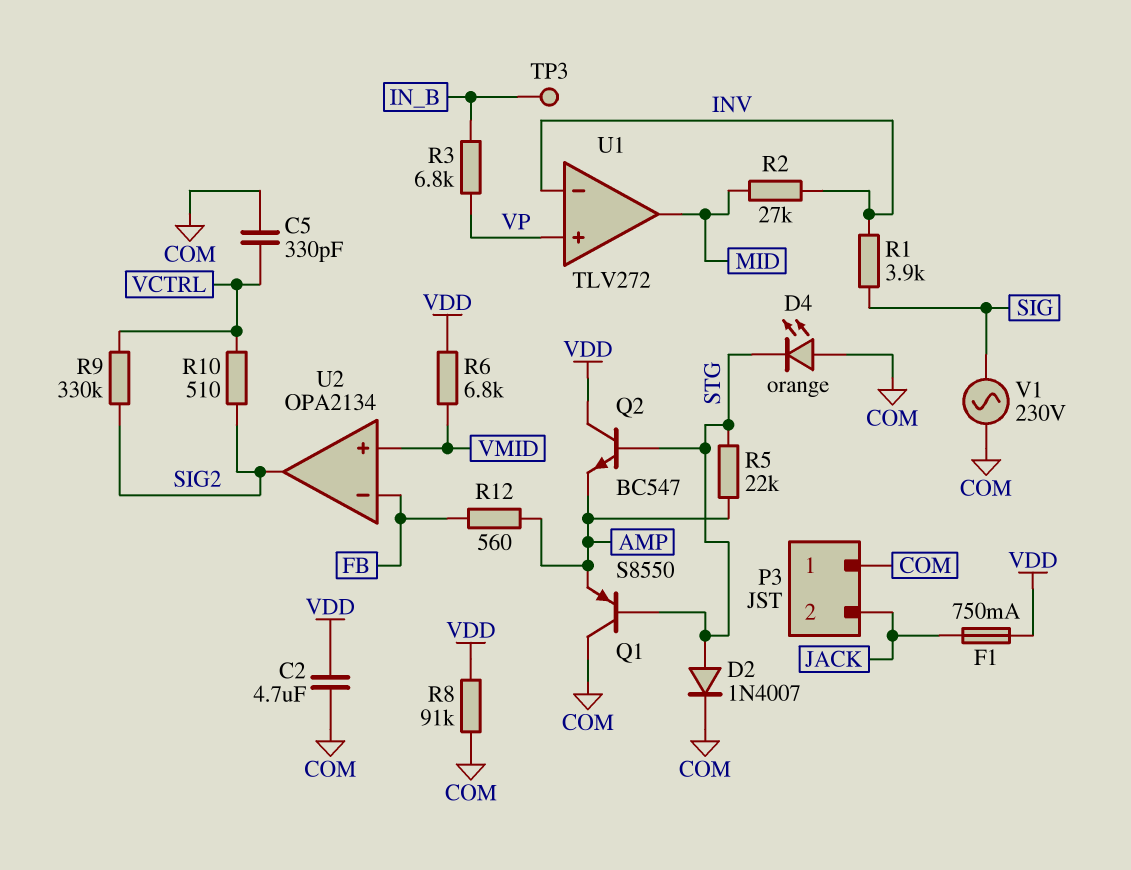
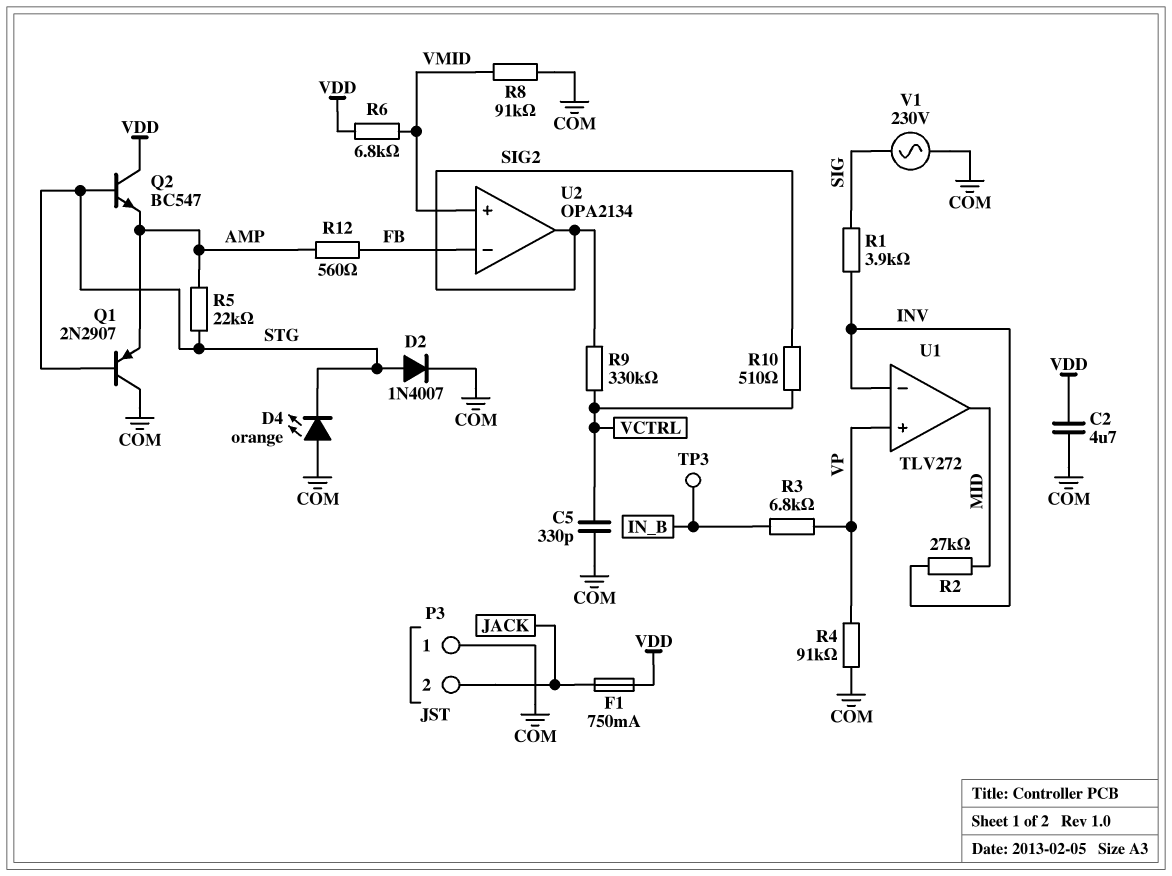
Q1: PNP S8550 (B STG, C COM, E AMP) -> PNP 2N2907 (B STG, C COM, E AMP)
R4: none -> 91k (COM, VP)
R8: 91k (COM, VDD) -> 91k (COM, VMID)

